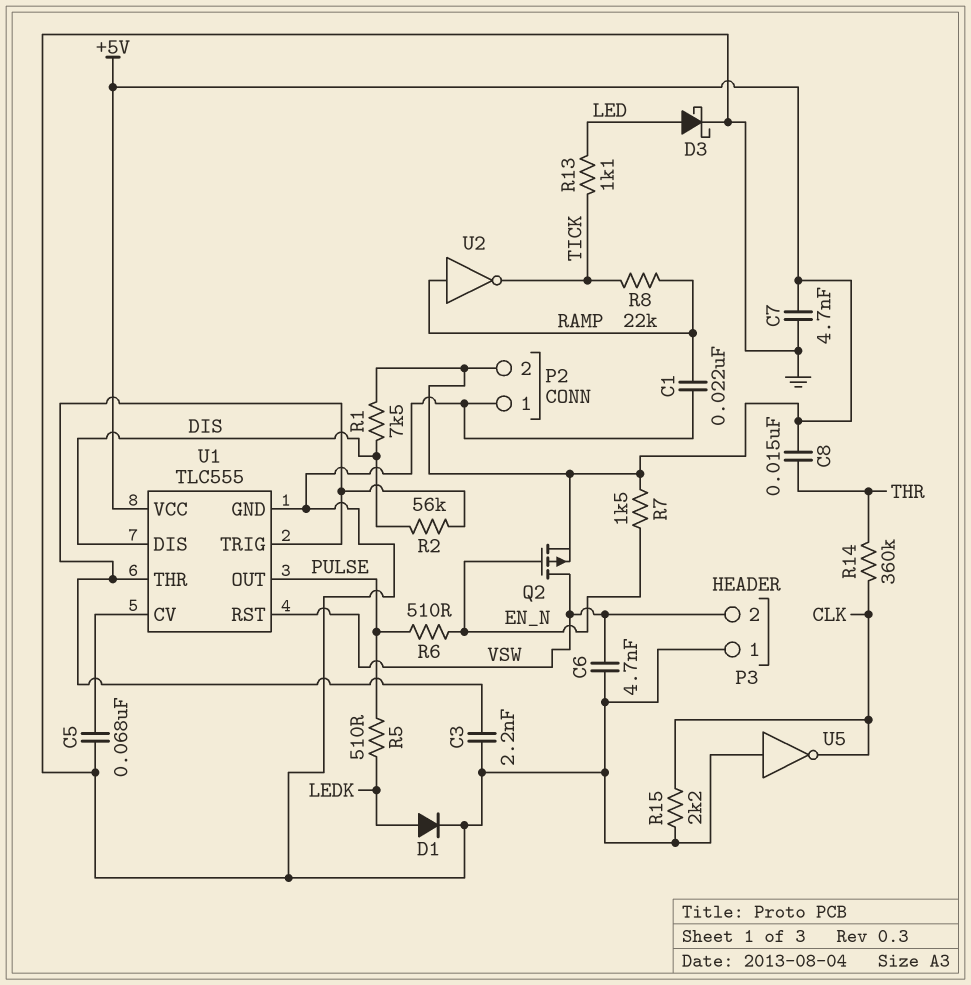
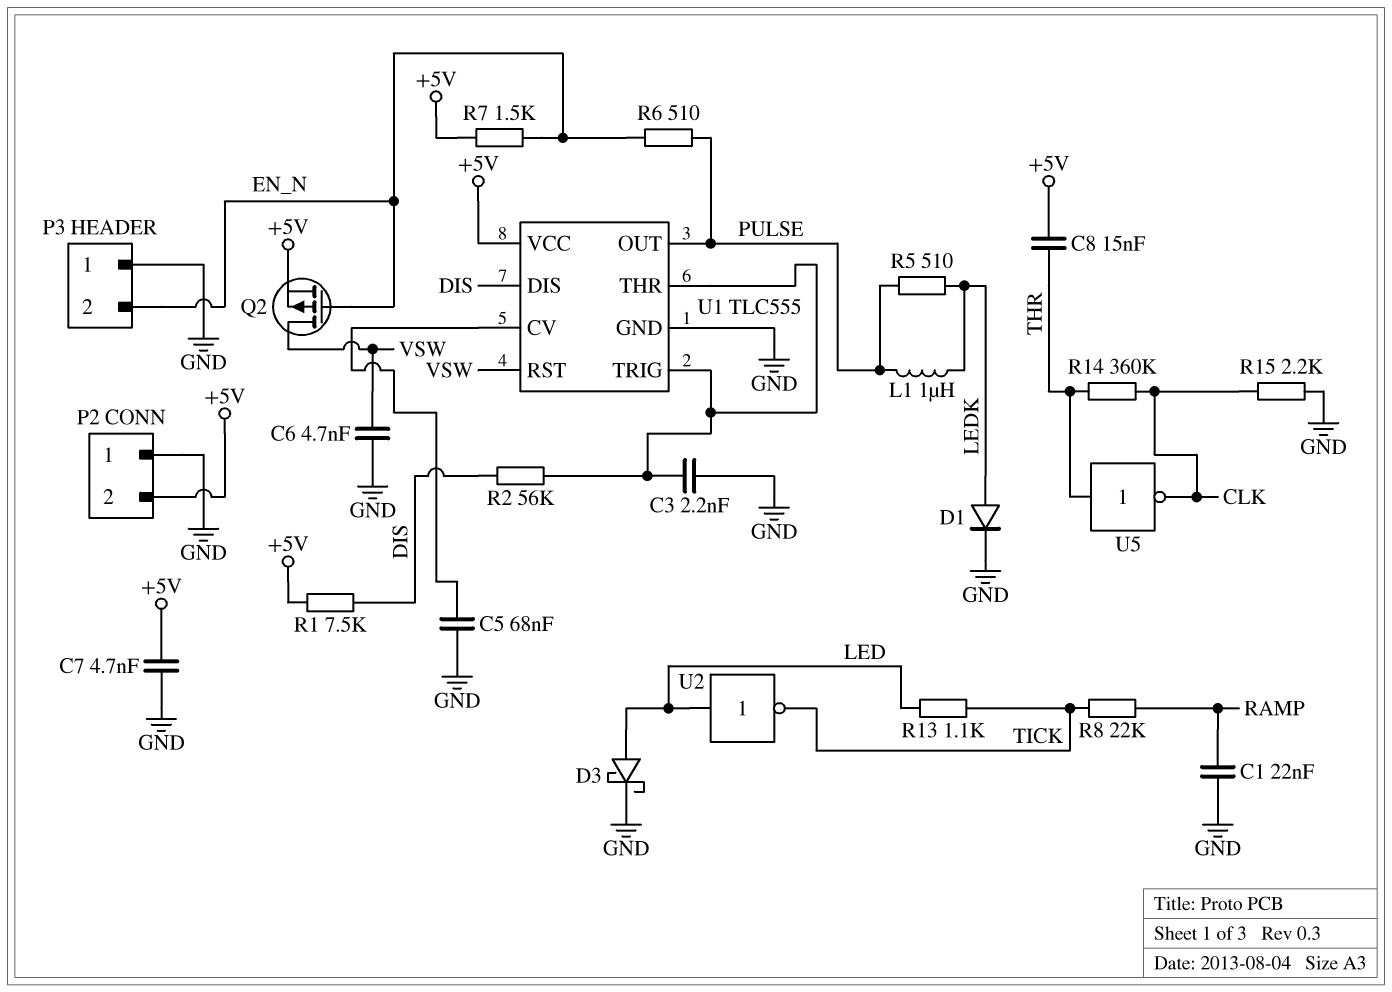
L1: none -> 1uH (LEDK, PULSE)
P3 pin 2: VSW -> EN_N
U2: NOT (in RAMP, out TICK) -> NOT (in LED, out TICK)
U5: NOT (in GND, out CLK) -> NOT (in THR, out CLK)

